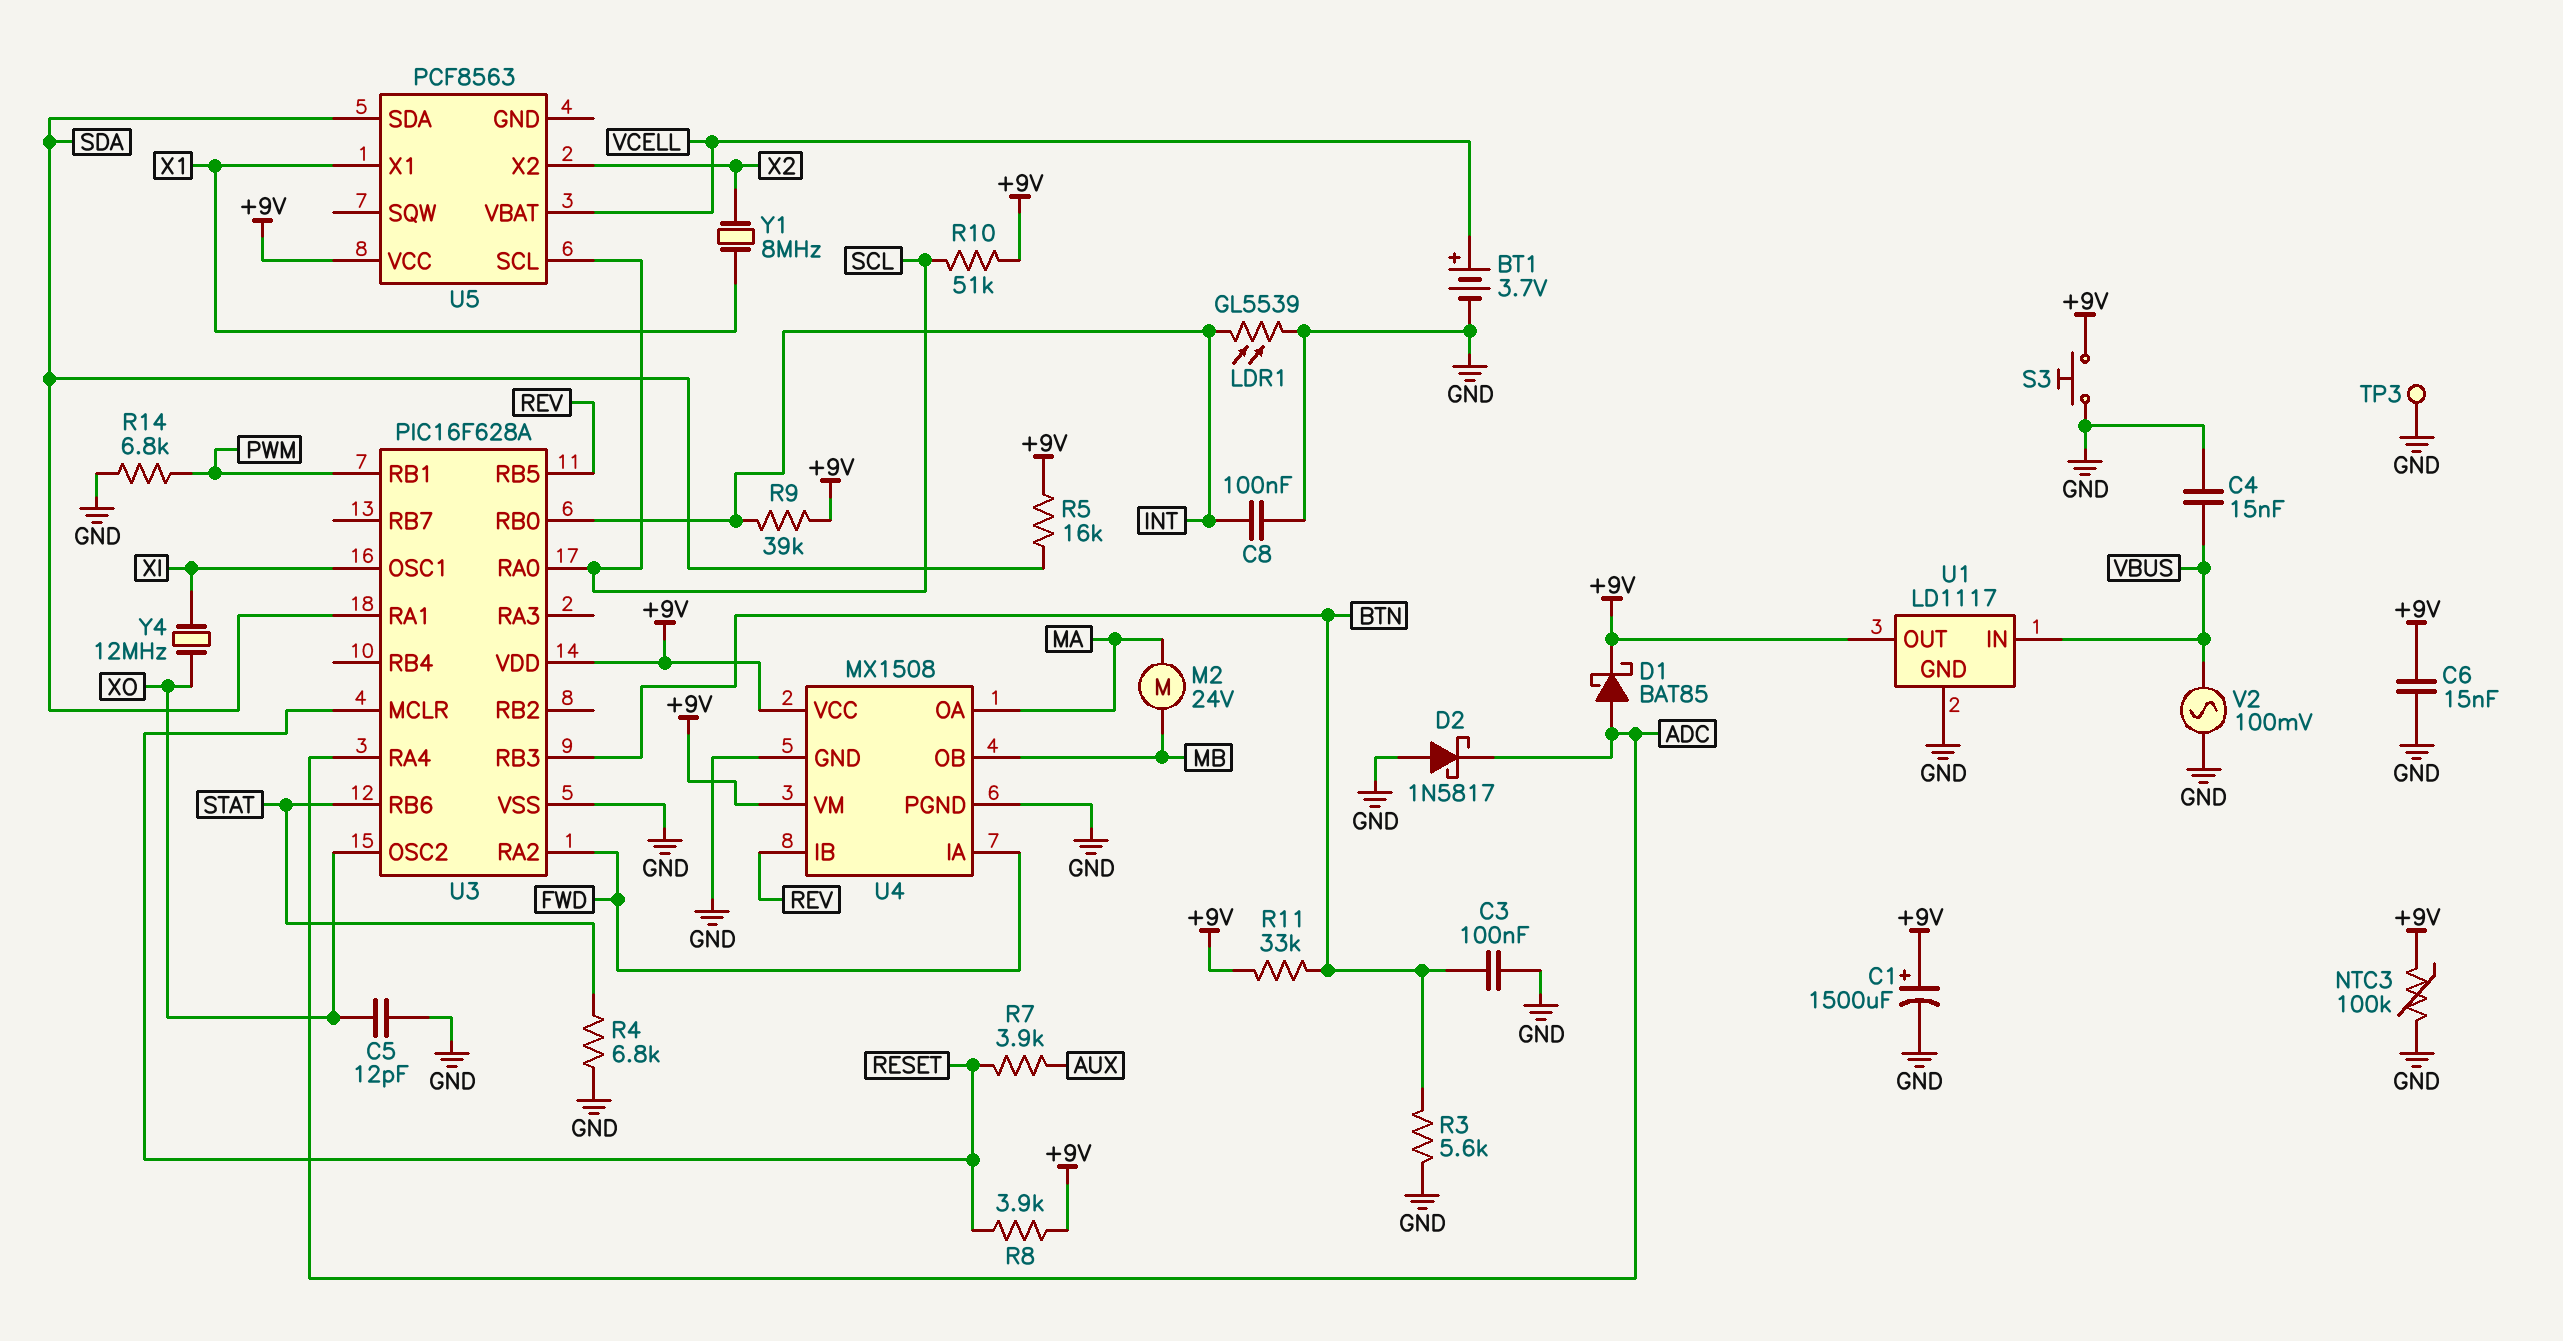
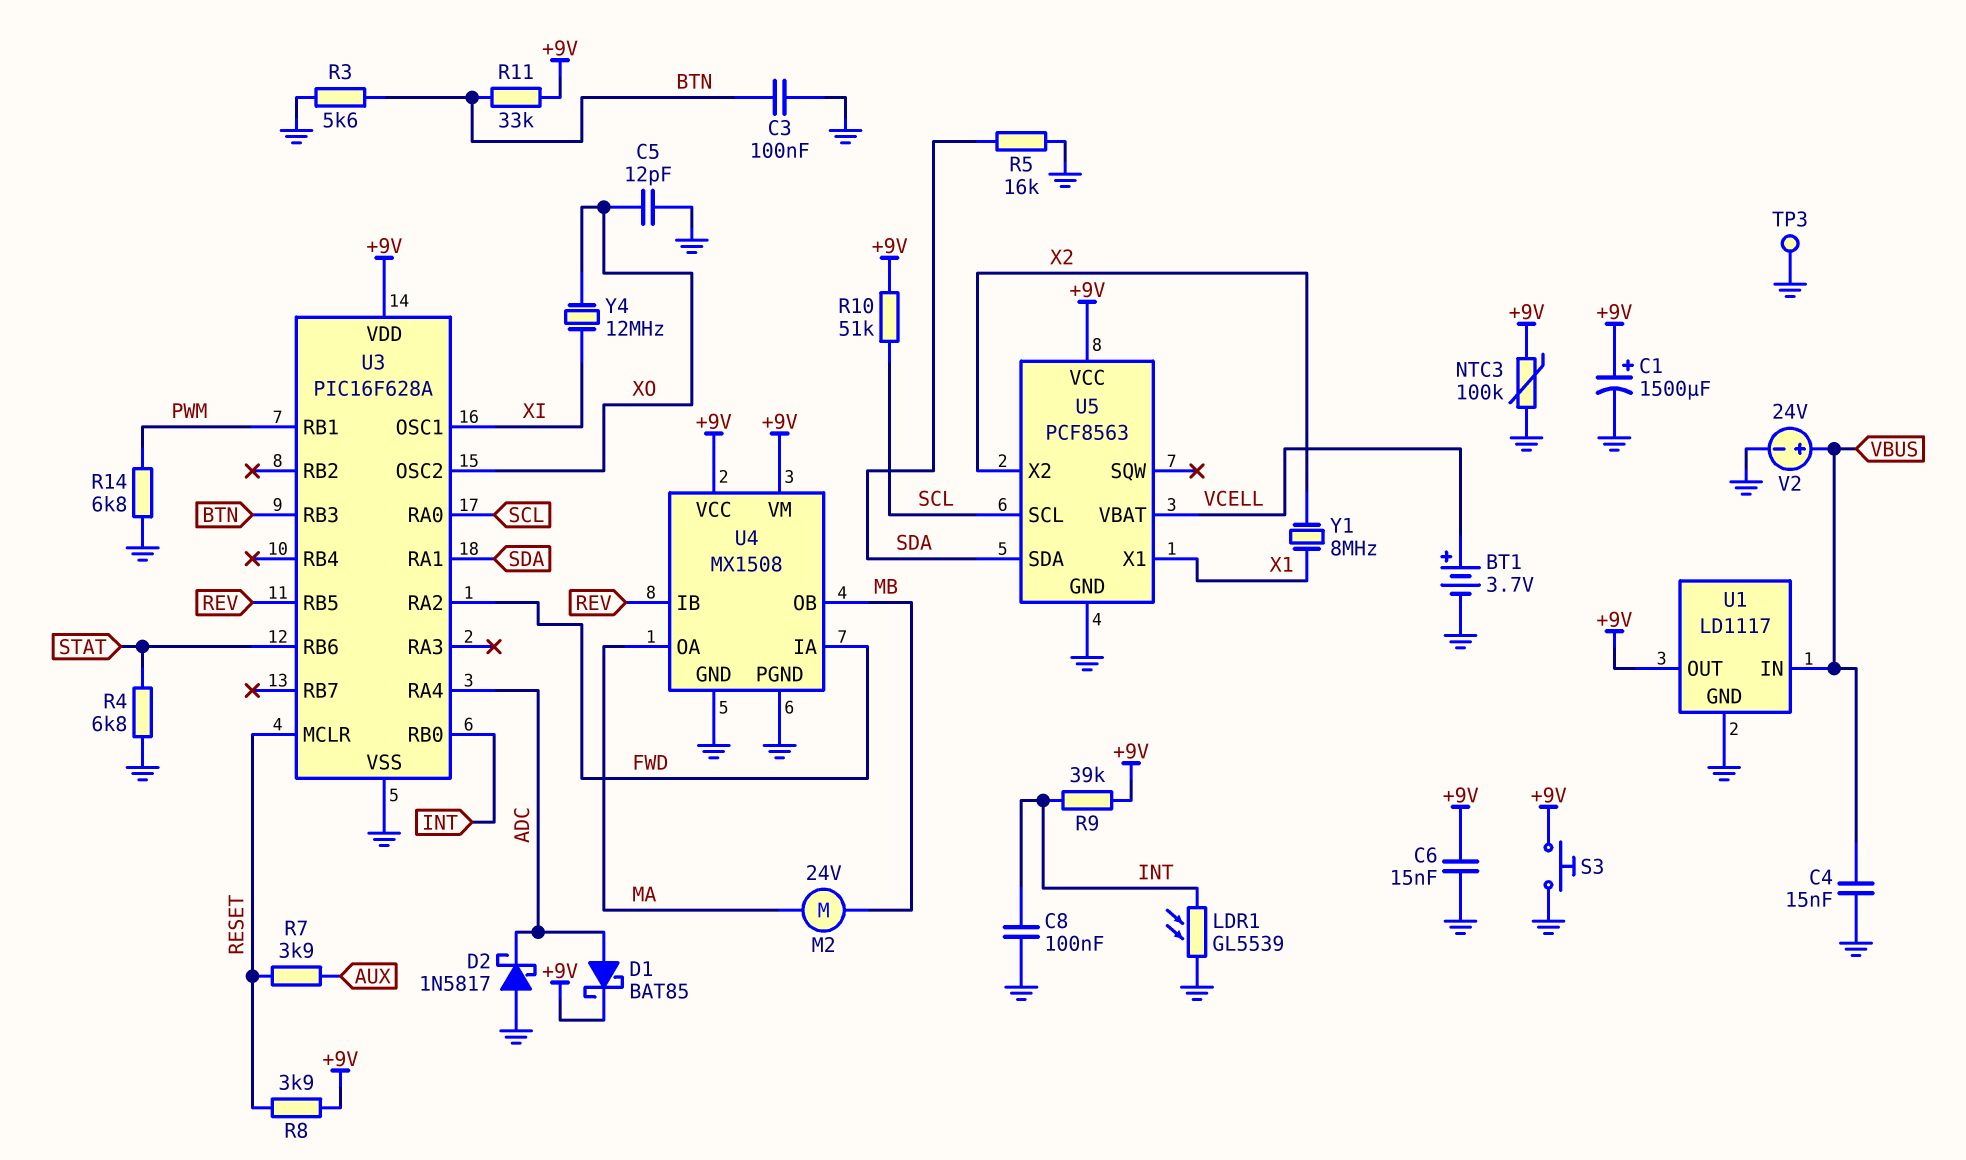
R5: 16k (+9V, SDA) -> 16k (GND, SDA)
U5 pin GND: none -> GND
V2: AC 100mV (GND, VBUS) -> 24V (plus VBUS, minus GND)

